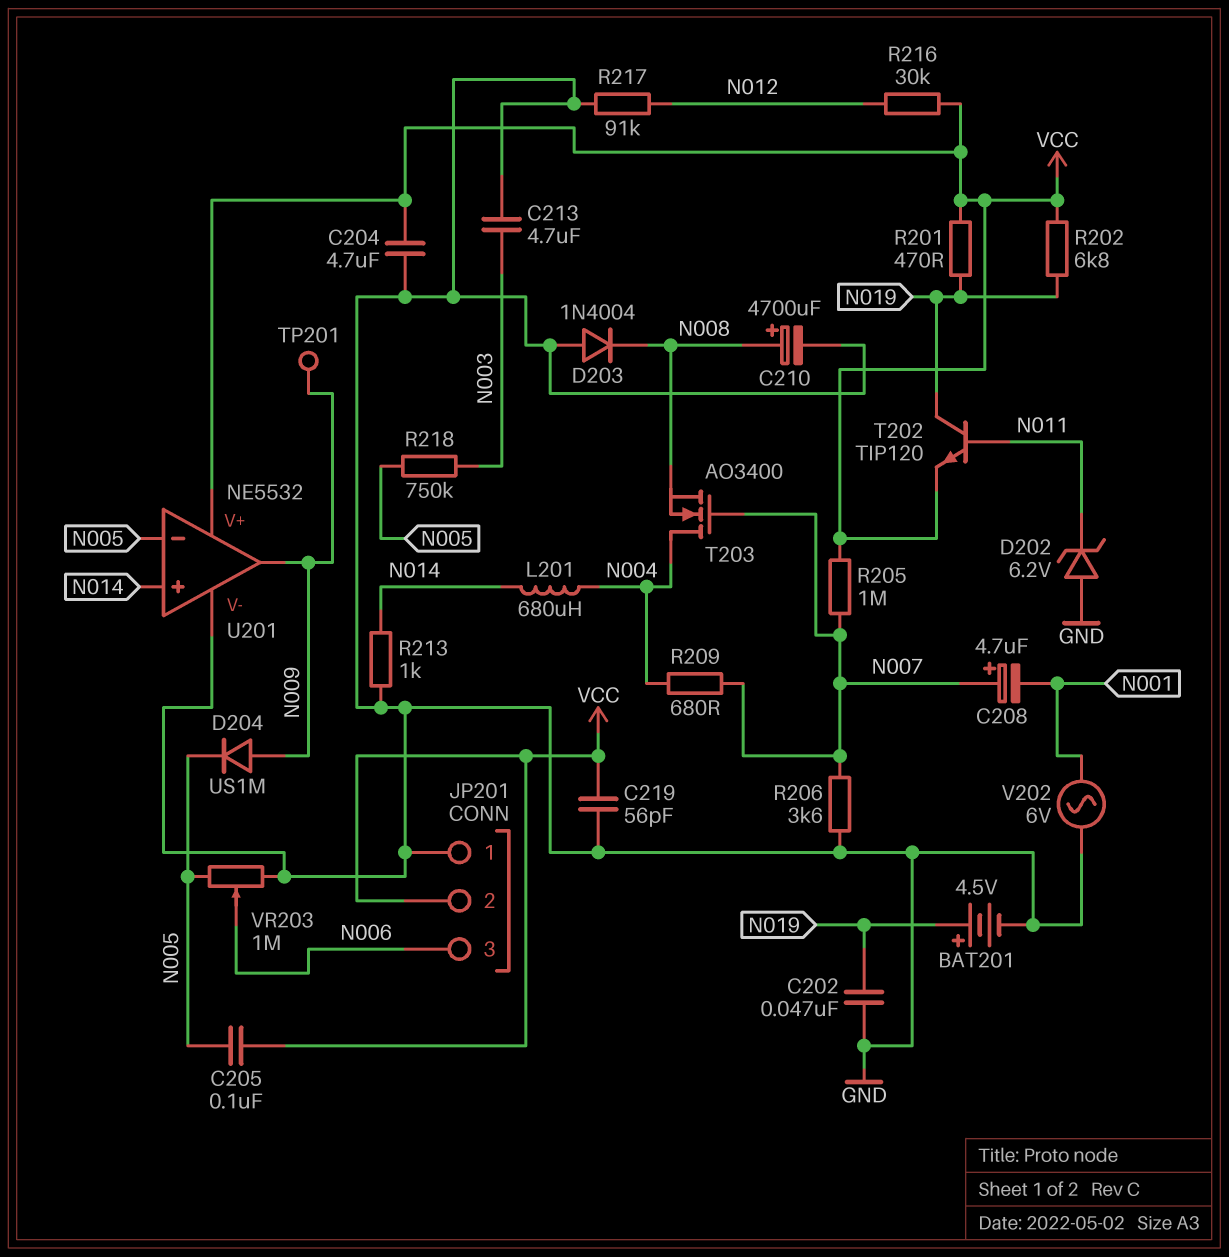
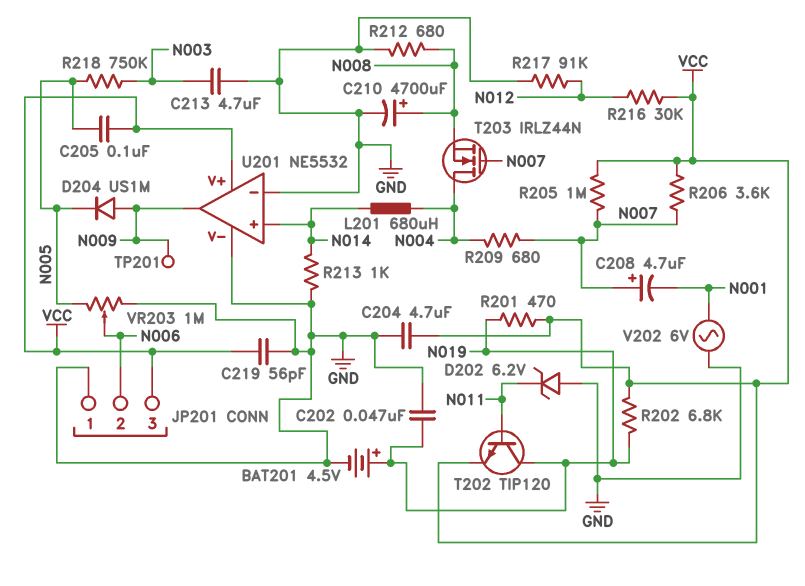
D203: diode 1N4004 (A GND, K N008) -> none
JP201 pin 2: VCC -> N006
JP201 pin 3: N006 -> VCC
R206: 3.6k (GND, N007) -> 3.6k (N007, VCC)
R212: none -> 680 (GND, N008)
T203: NMOS AO3400 (G N007, D N004, S N008) -> NMOS IRLZ44N (G N007, D N004, S N008)
U201 pin in-: N005 -> GND

